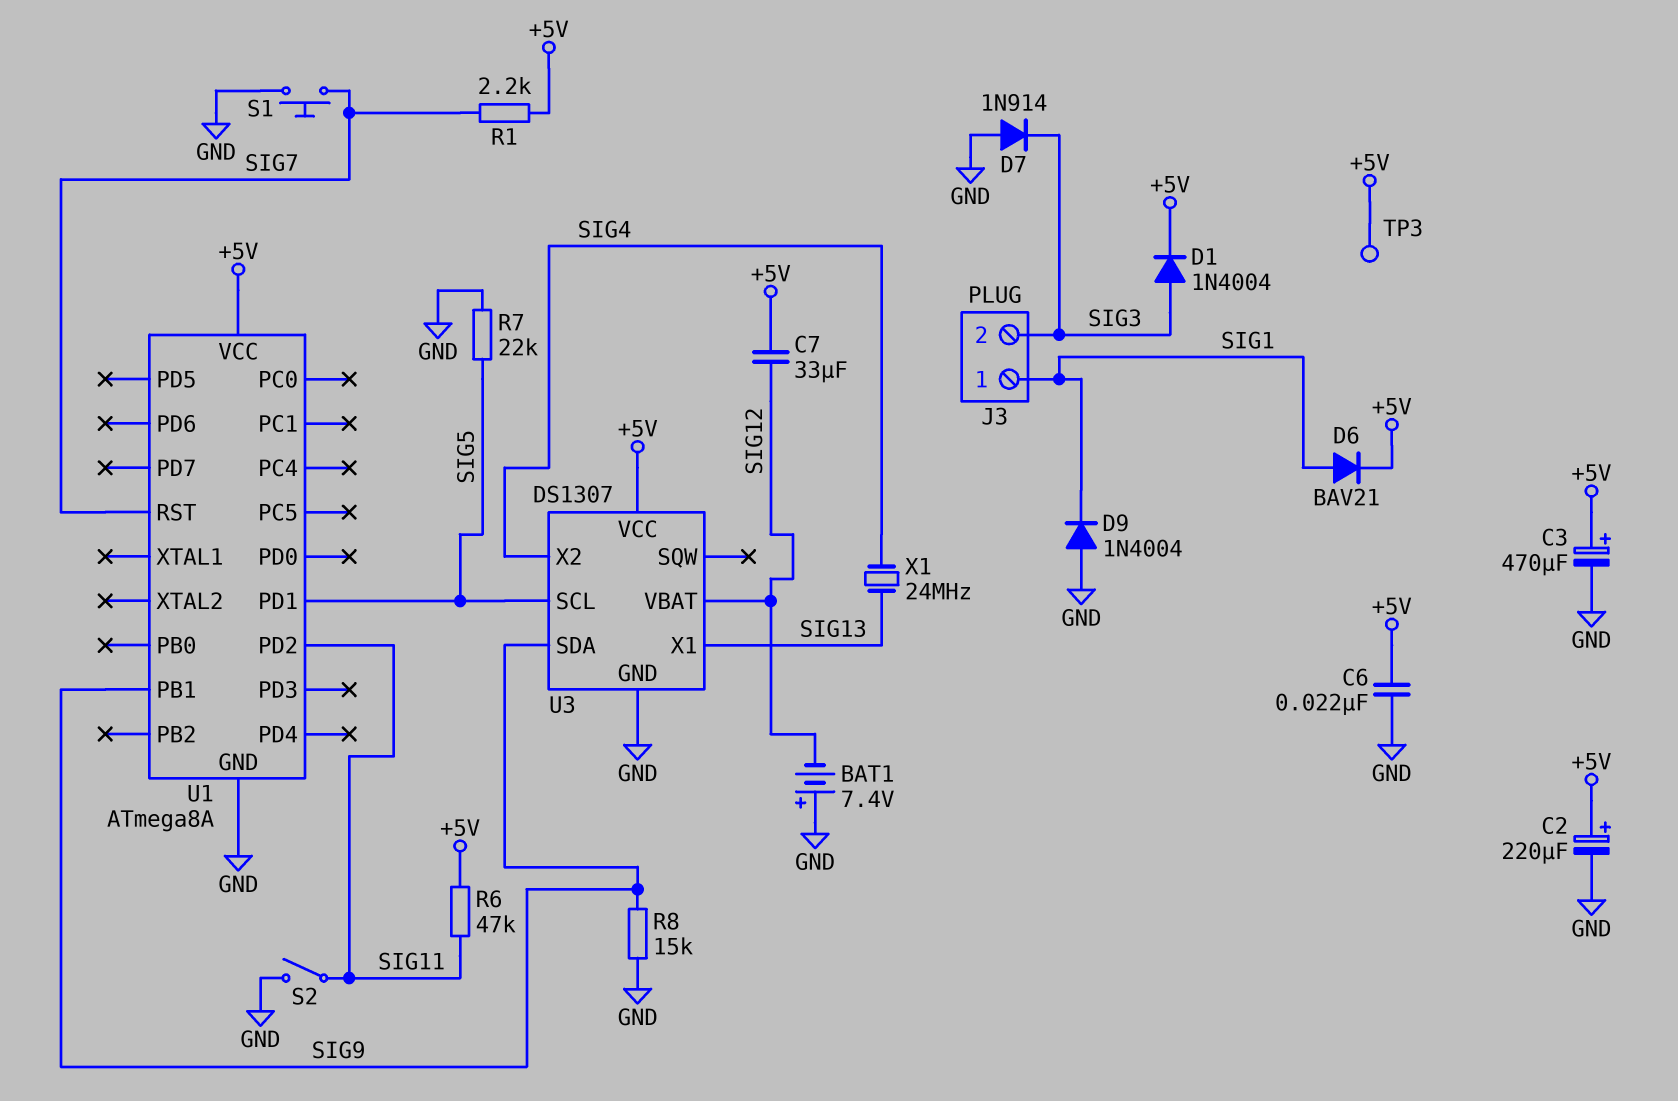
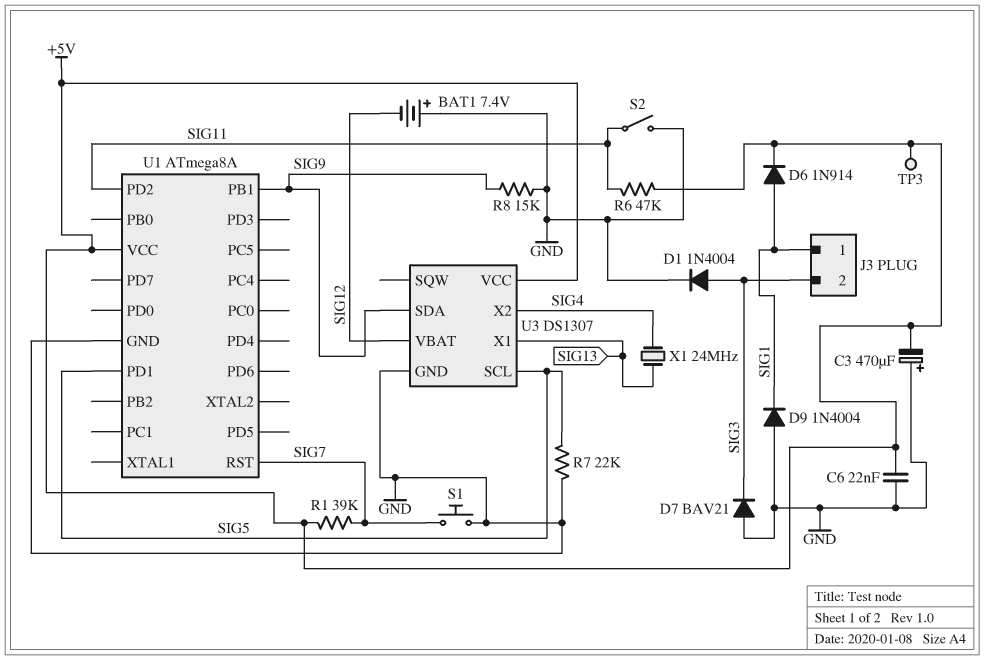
C2: 220uF (plus +5V, minus GND) -> none
C3: 470uF (plus +5V, minus GND) -> 470uF (plus GND, minus +5V)
C7: 33uF (+5V, SIG12) -> none
D1: diode 1N4004 (A SIG3, K +5V) -> diode 1N4004 (A SIG3, K GND)
D6: diode BAV21 (A SIG1, K +5V) -> diode 1N914 (A SIG1, K +5V)
D7: diode 1N914 (A GND, K SIG3) -> diode BAV21 (A GND, K SIG3)
R1: 2.2k (+5V, SIG7) -> 39k (+5V, SIG7)

